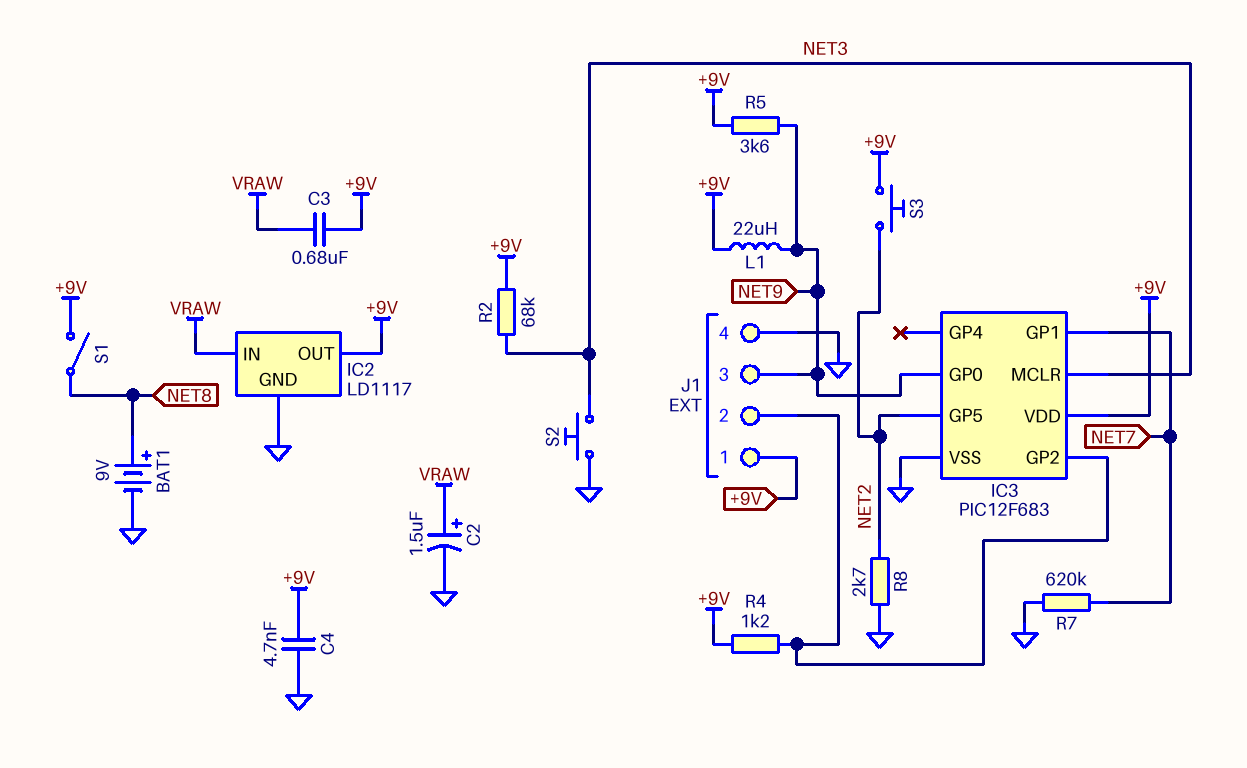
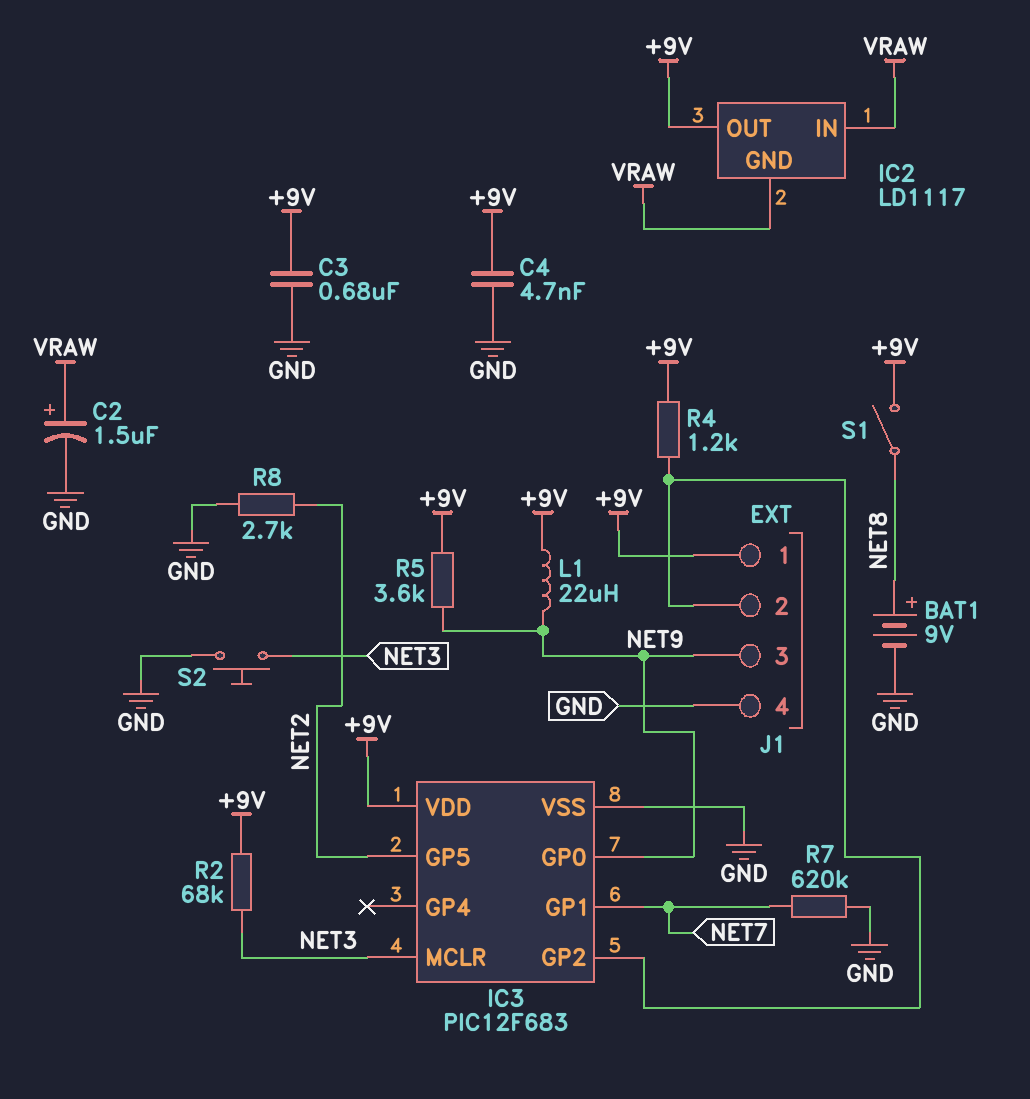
C3: 680nF (+9V, VRAW) -> 680nF (+9V, GND)
IC2 pin GND: GND -> VRAW
S3: button (+9V, NET2) -> none

